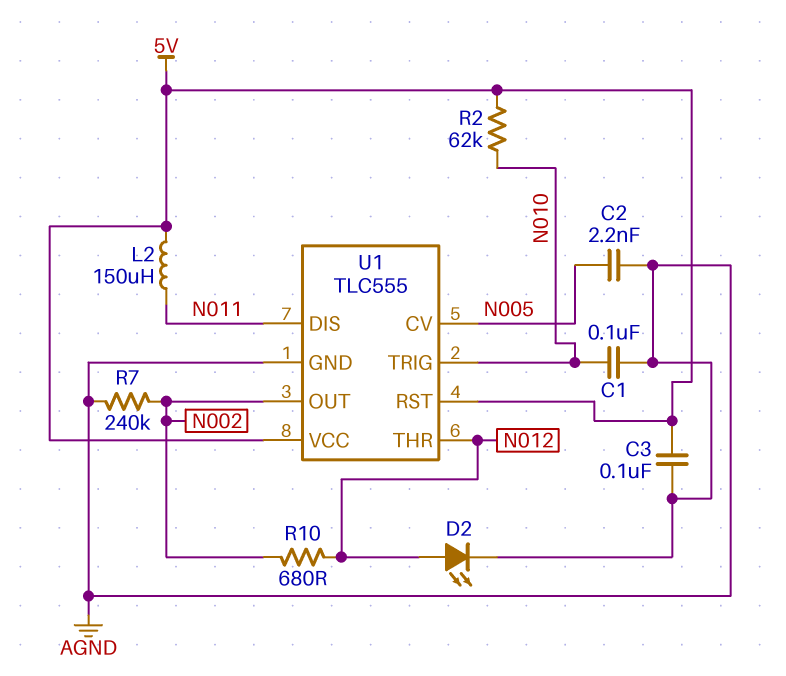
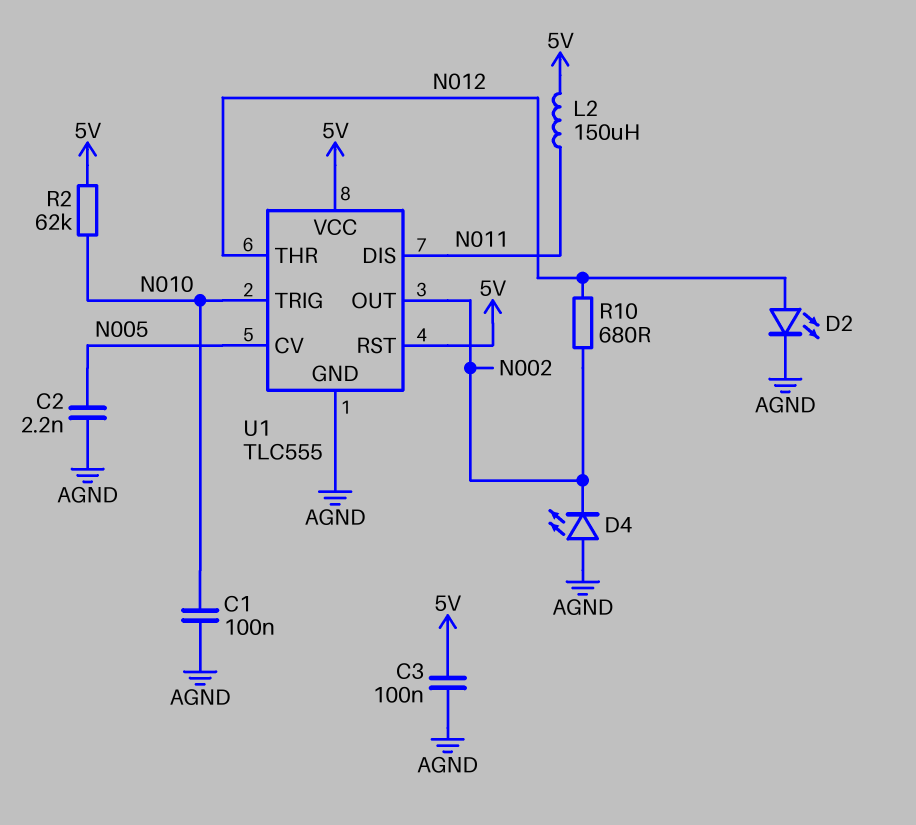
D4: none -> LED (A AGND, K N002)
R7: 240k (AGND, N002) -> none

